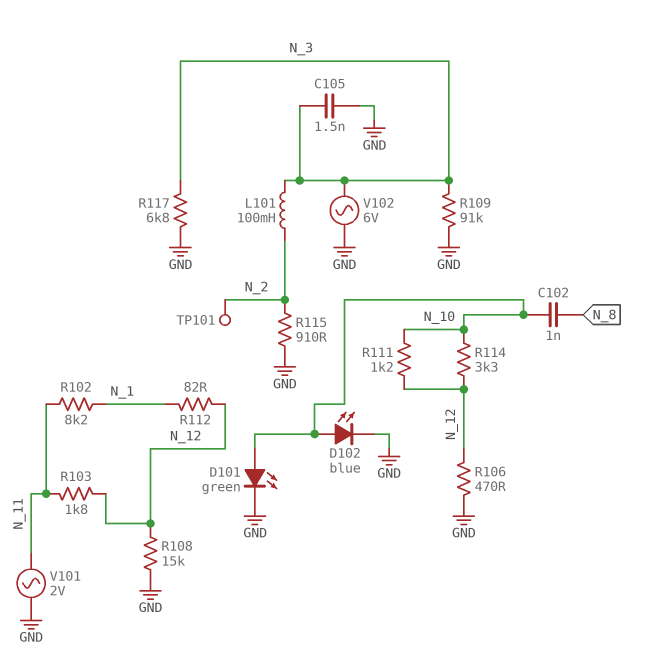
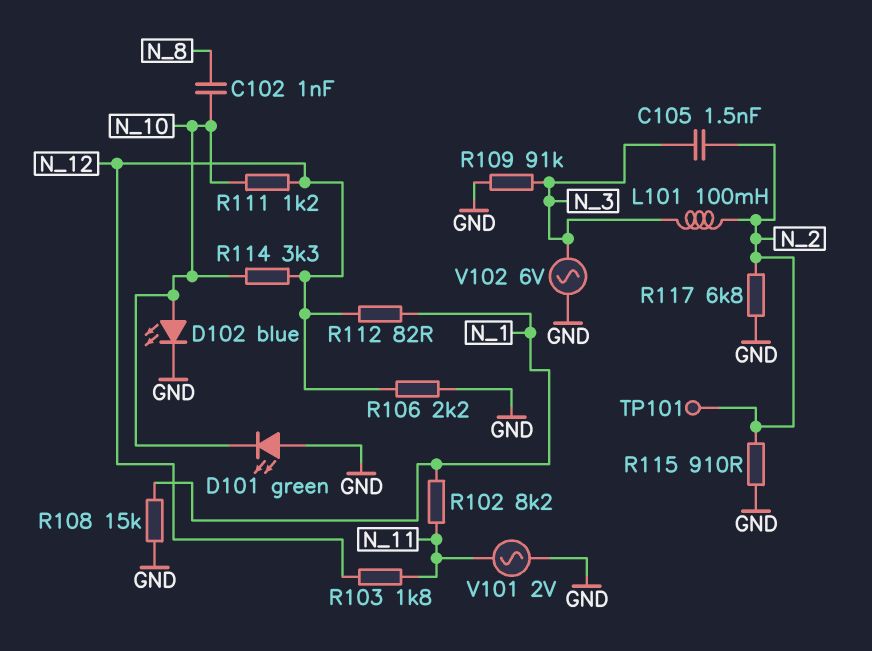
C105: 1.5nF (GND, N_3) -> 1.5nF (N_2, N_3)
D101: LED green (A N_10, K GND) -> LED green (A GND, K N_10)
R106: 470 (GND, N_12) -> 2.2k (GND, N_12)
R108: 15k (GND, N_12) -> 15k (GND, N_1)
R117: 6.8k (GND, N_3) -> 6.8k (GND, N_2)

